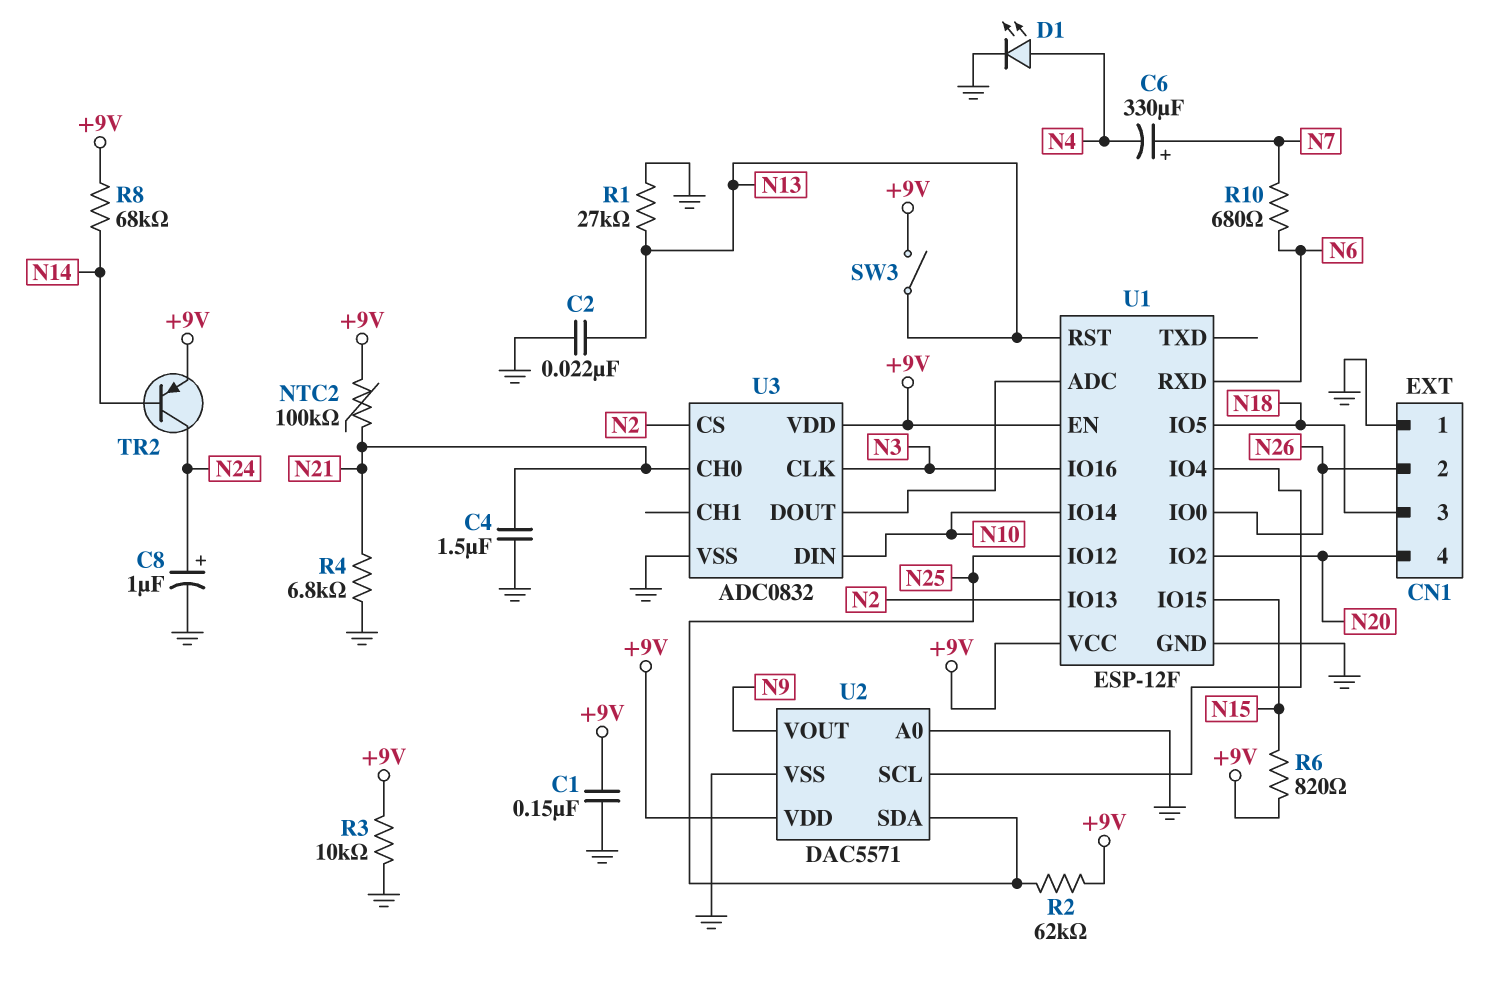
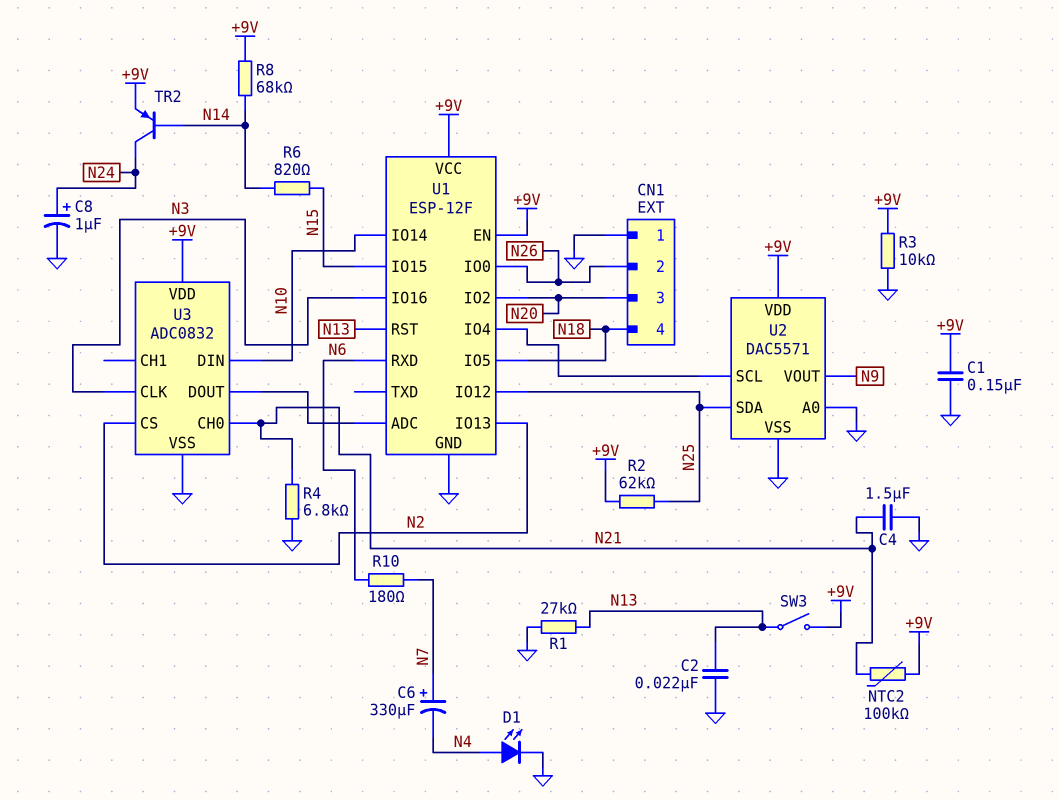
CN1 pin 3: N18 -> N20
CN1 pin 4: N20 -> N18
R6: 820 (+9V, N15) -> 820 (N14, N15)
R10: 680 (N6, N7) -> 180 (N6, N7)

